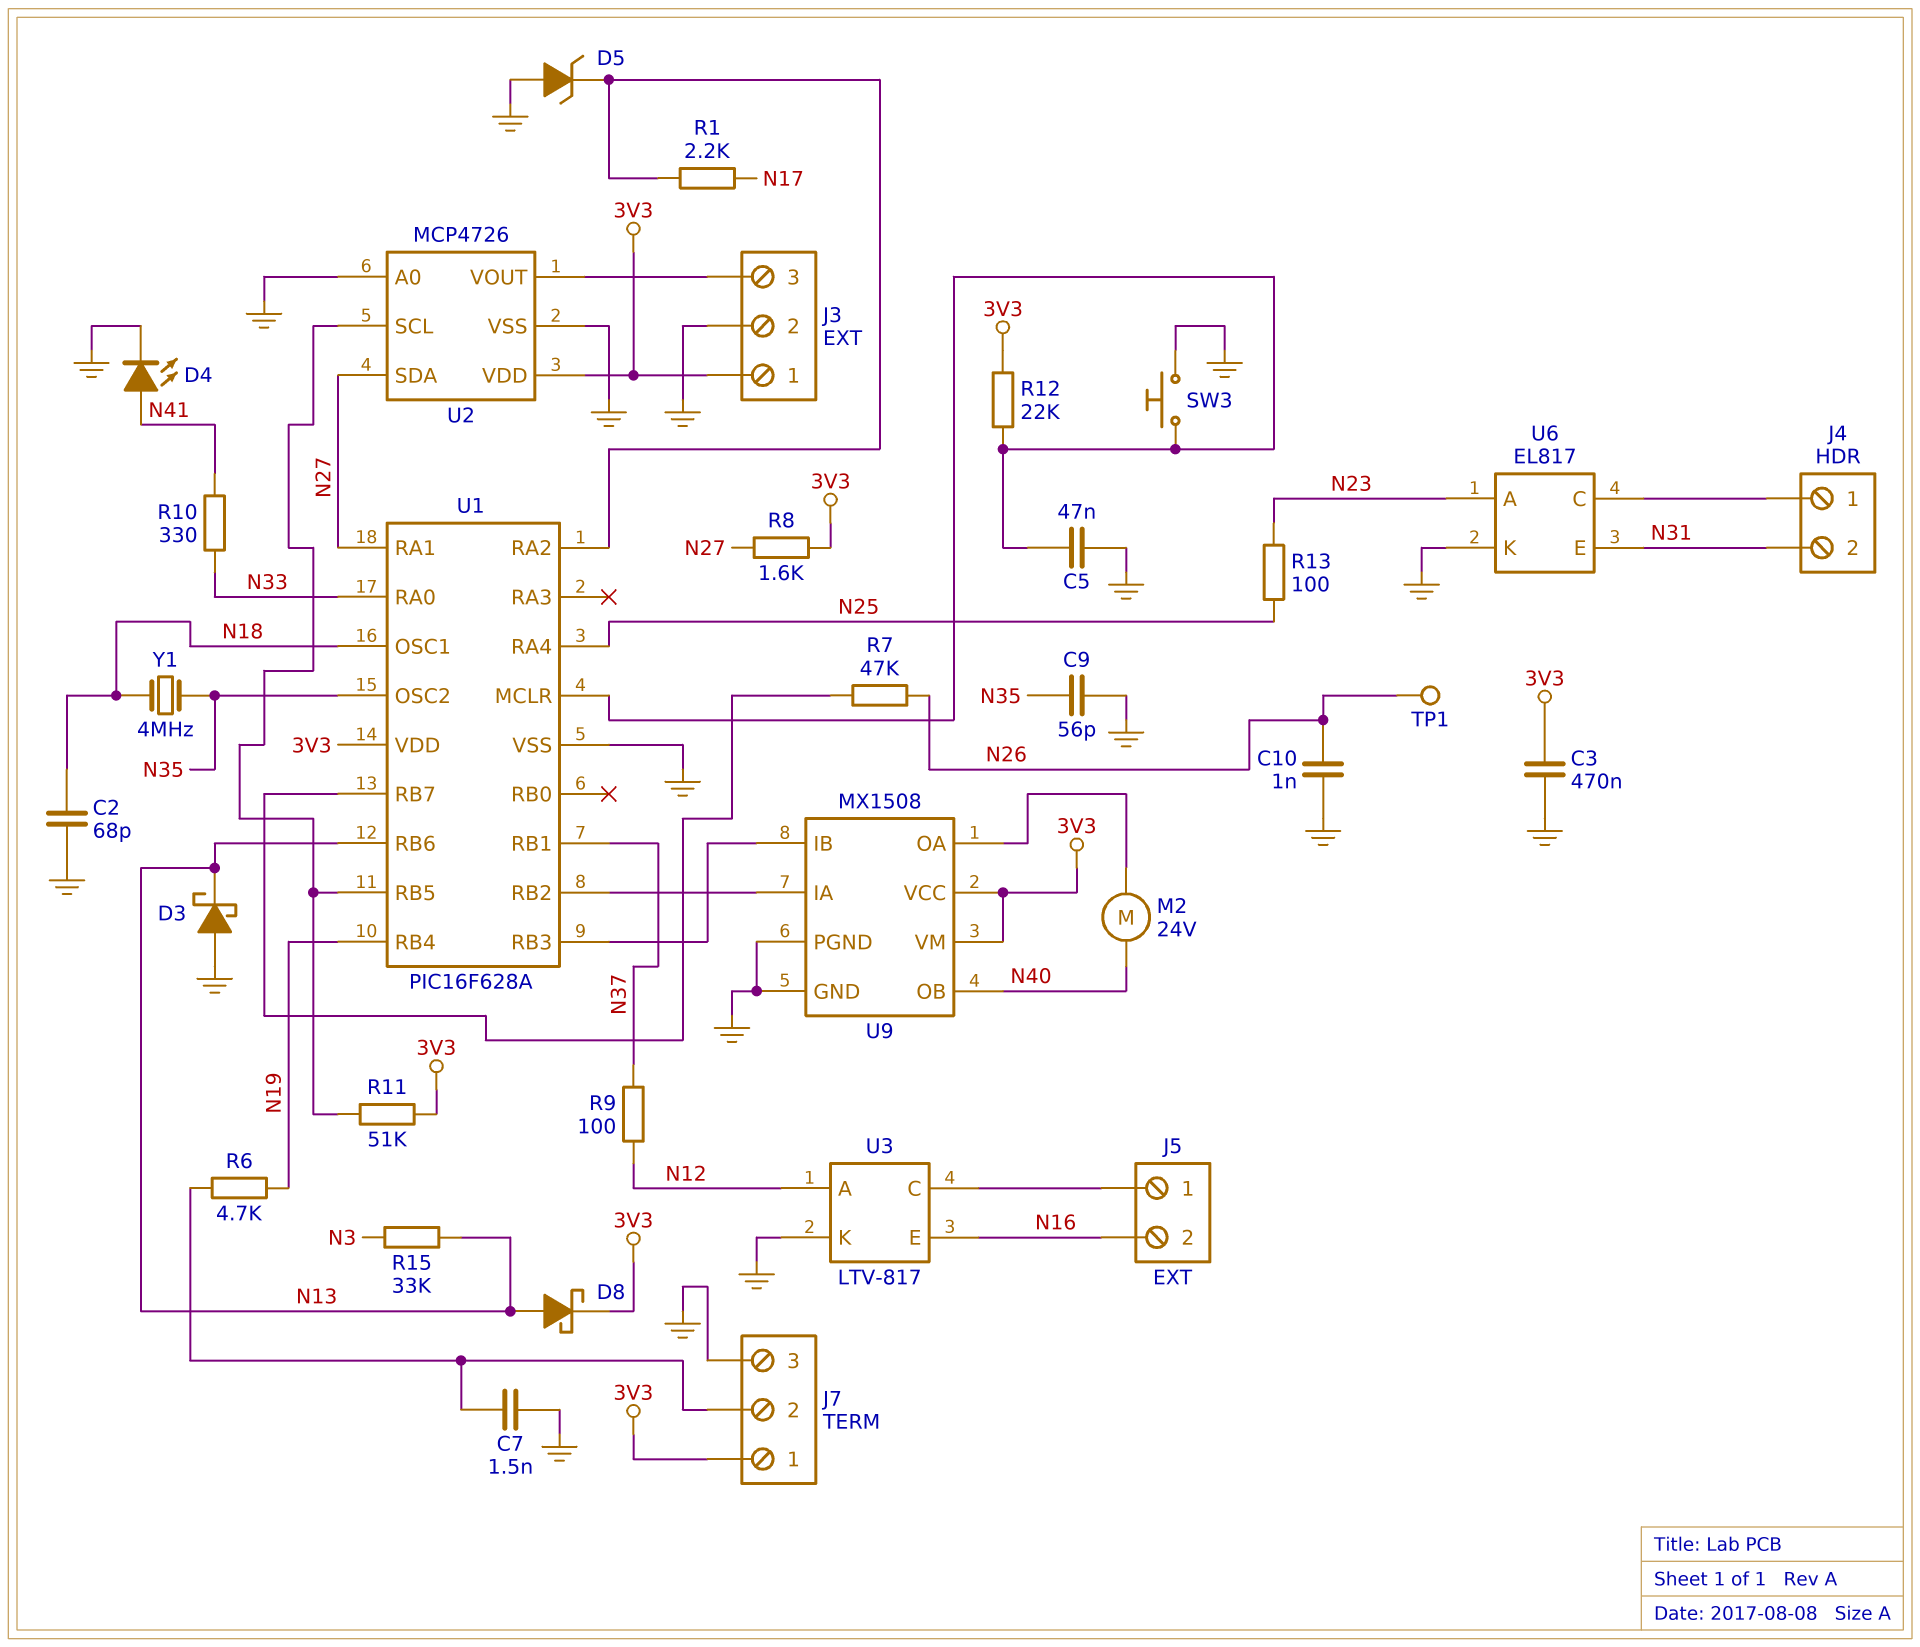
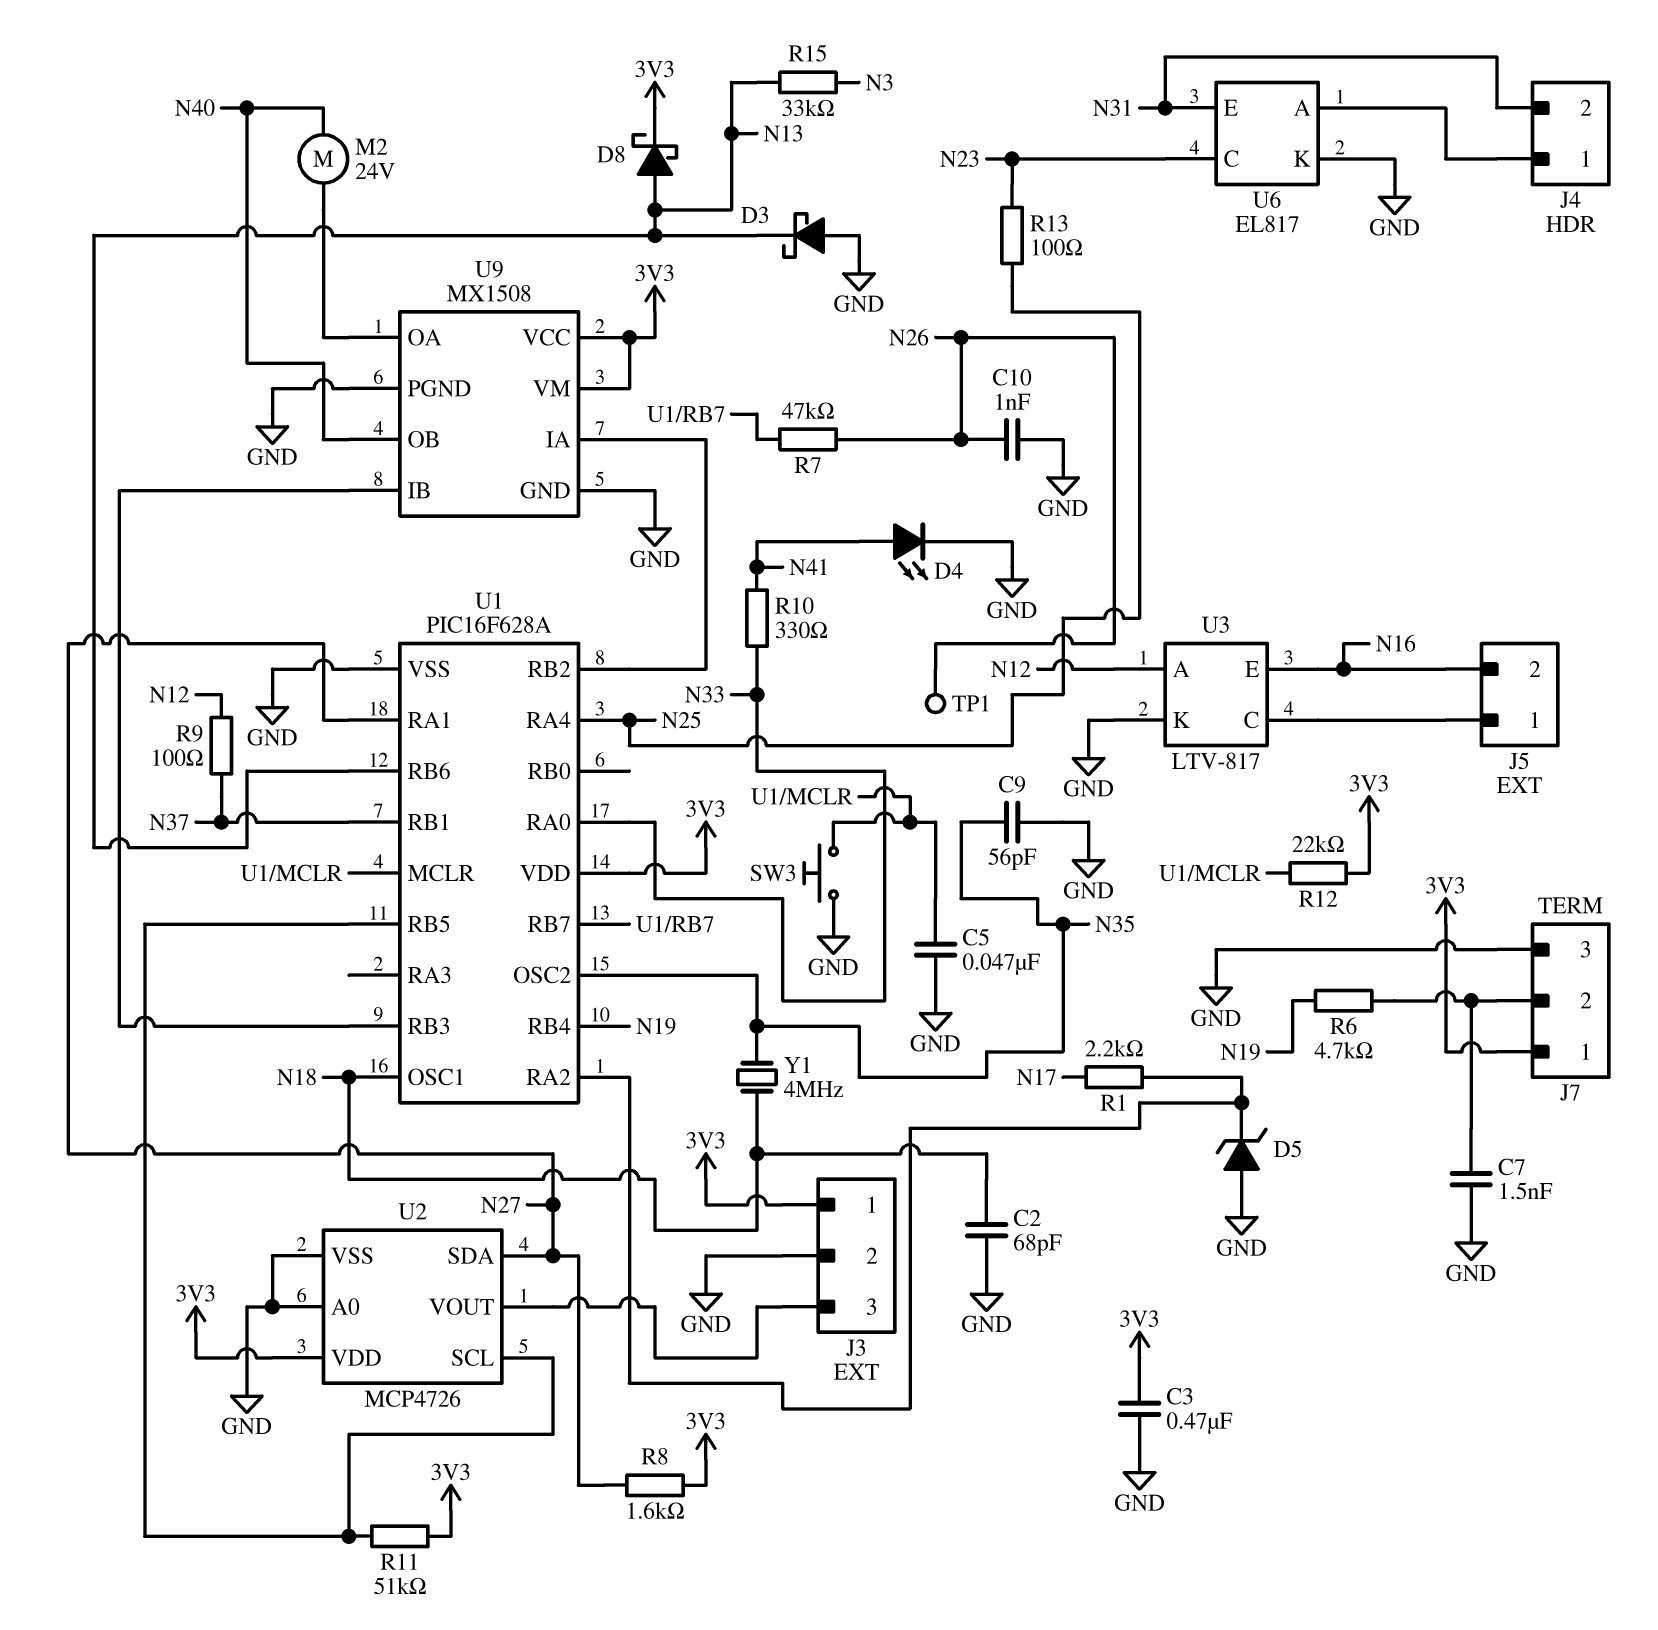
U6 pin A: N23 -> J4/1
U6 pin C: J4/1 -> N23

